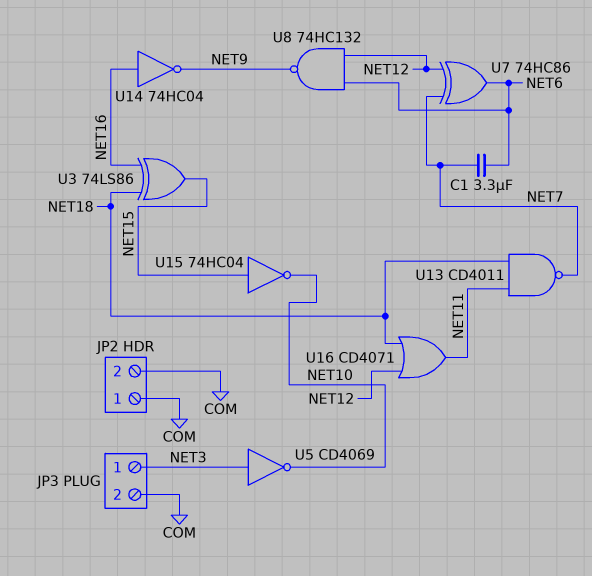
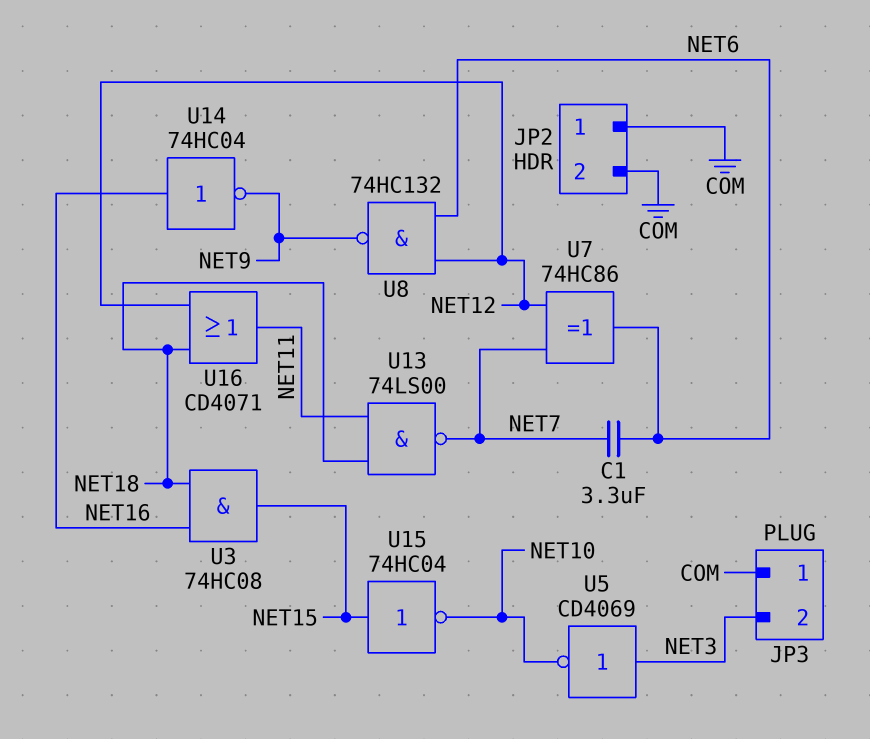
JP3 pin 1: NET3 -> COM
JP3 pin 2: COM -> NET3
U3: XOR 74LS86 (in NET16, in NET18, out NET15) -> AND 74HC08 (in NET16, in NET18, out NET15)
U13: NAND CD4011 (in NET11, in NET18, out NET7) -> NAND 74LS00 (in NET11, in NET18, out NET7)

